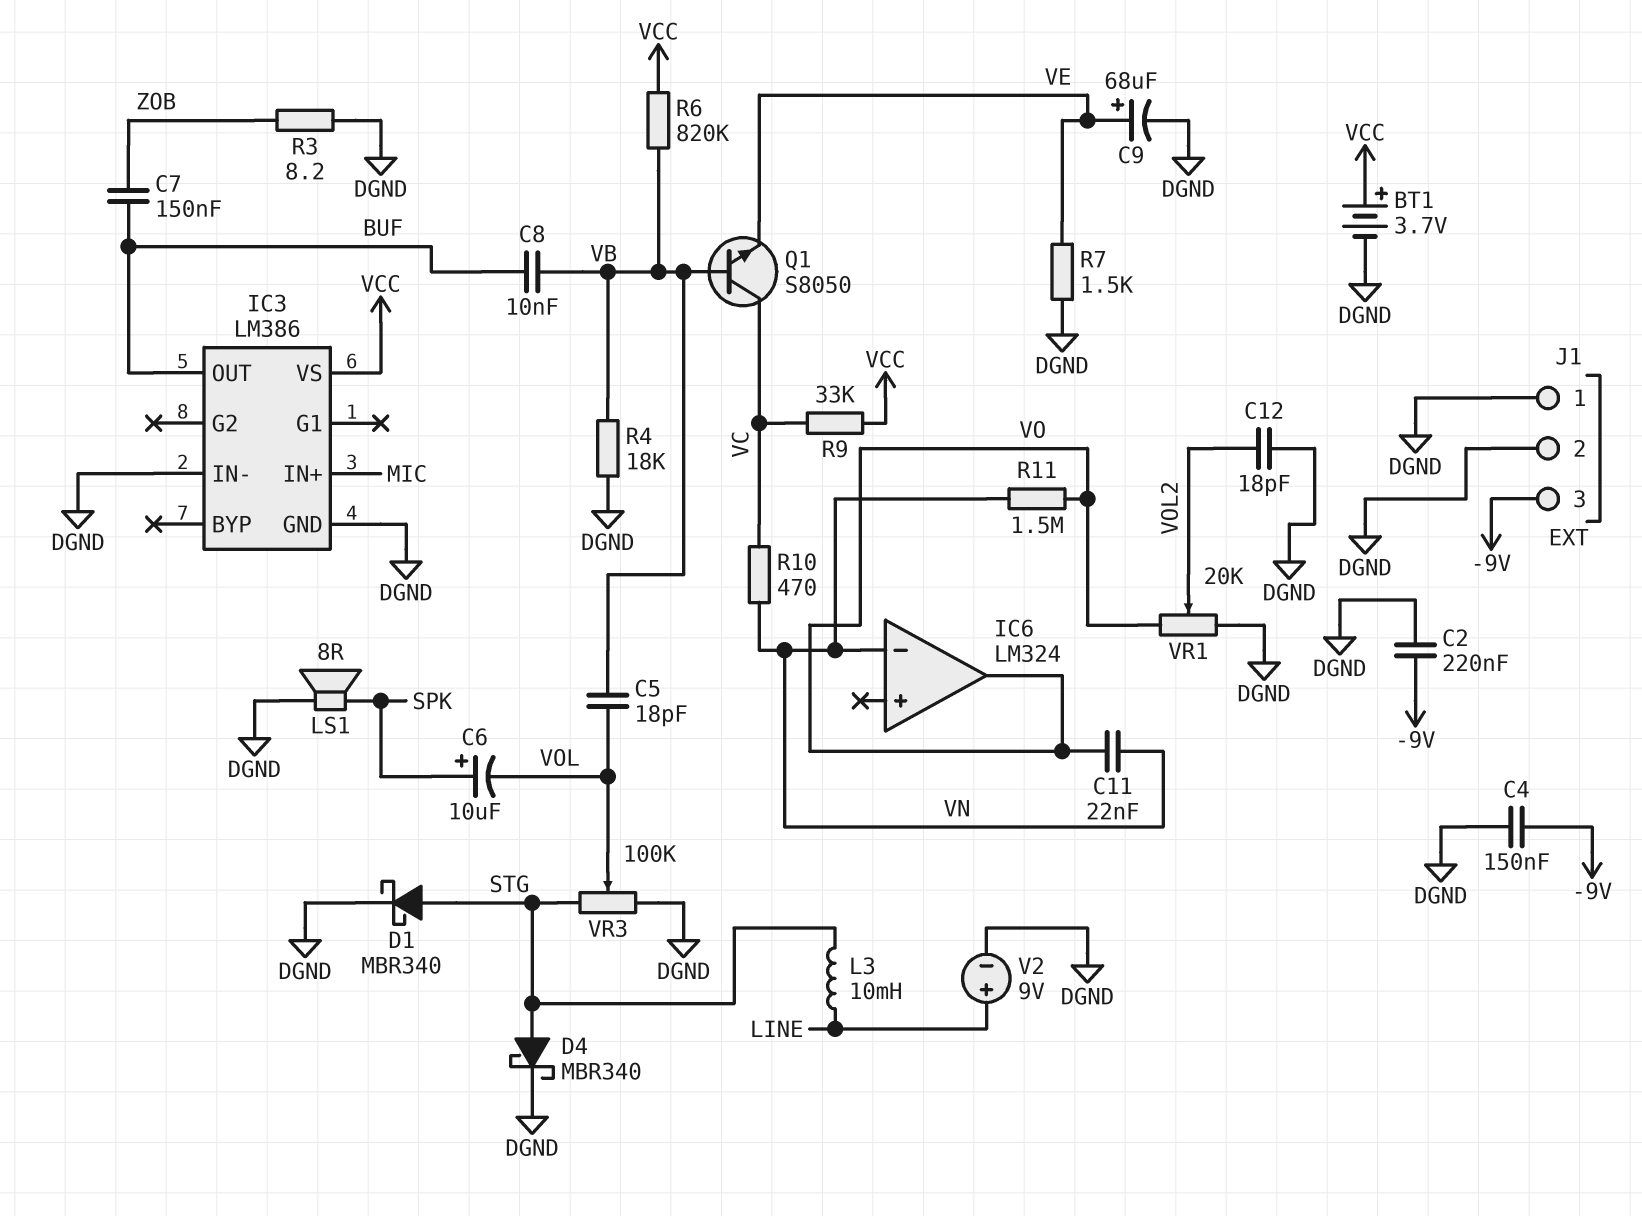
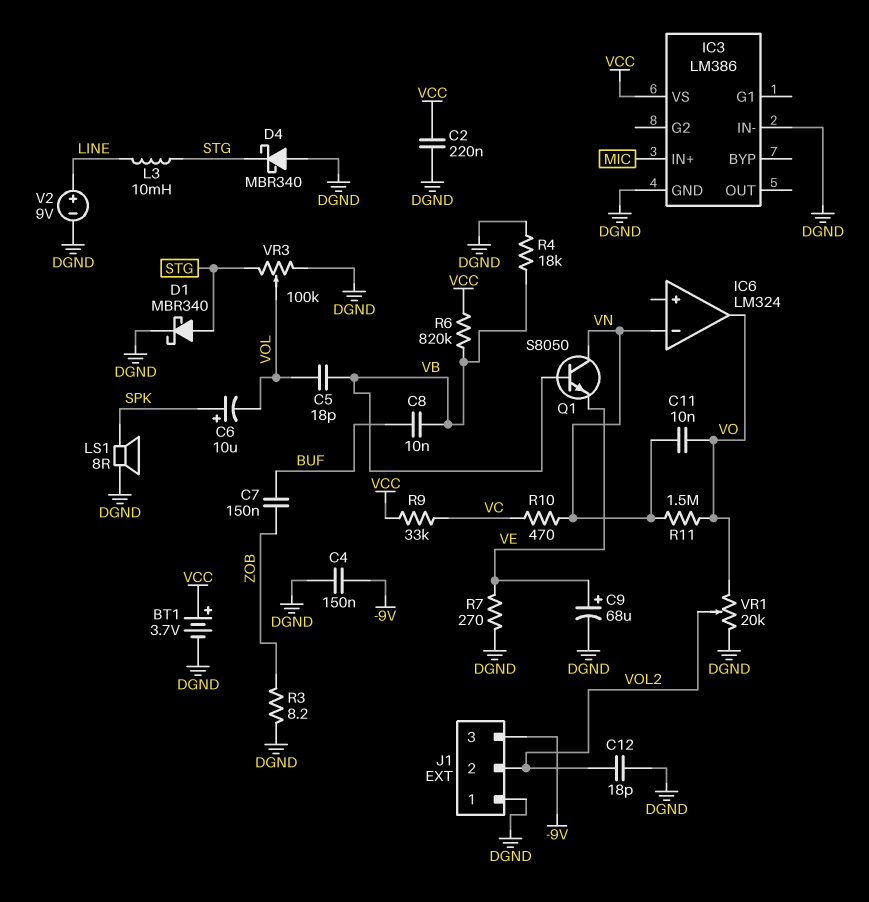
C2: 220nF (-9V, DGND) -> 220nF (DGND, VCC)
C11: 22nF (VN, VO) -> 10nF (VN, VO)
D4: schottky MBR340 (A STG, K DGND) -> schottky MBR340 (A DGND, K STG)
IC3 pin OUT: BUF -> none
J1 pin 2: DGND -> VOL2
Q1: NPN S8050 (B VB, C VC, E VE) -> NPN S8050 (B VB, C VN, E VE)
R7: 1.5k (DGND, VE) -> 270 (DGND, VE)

